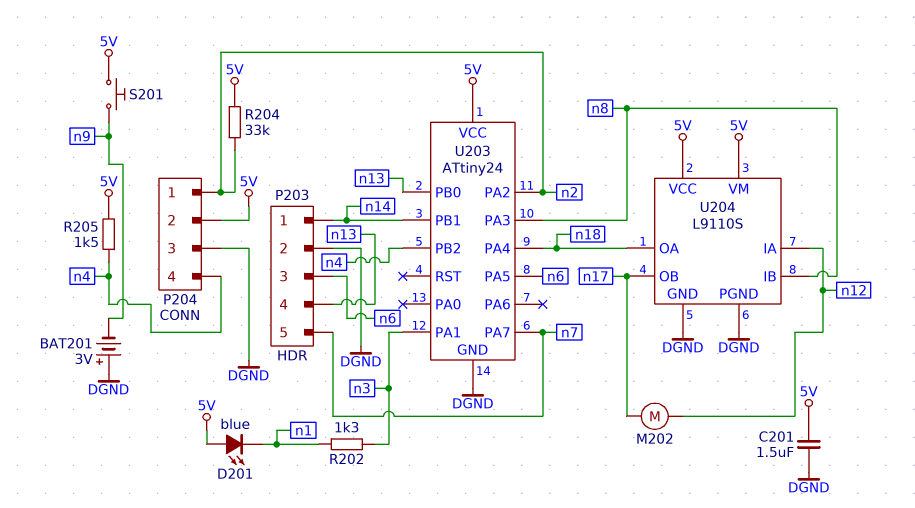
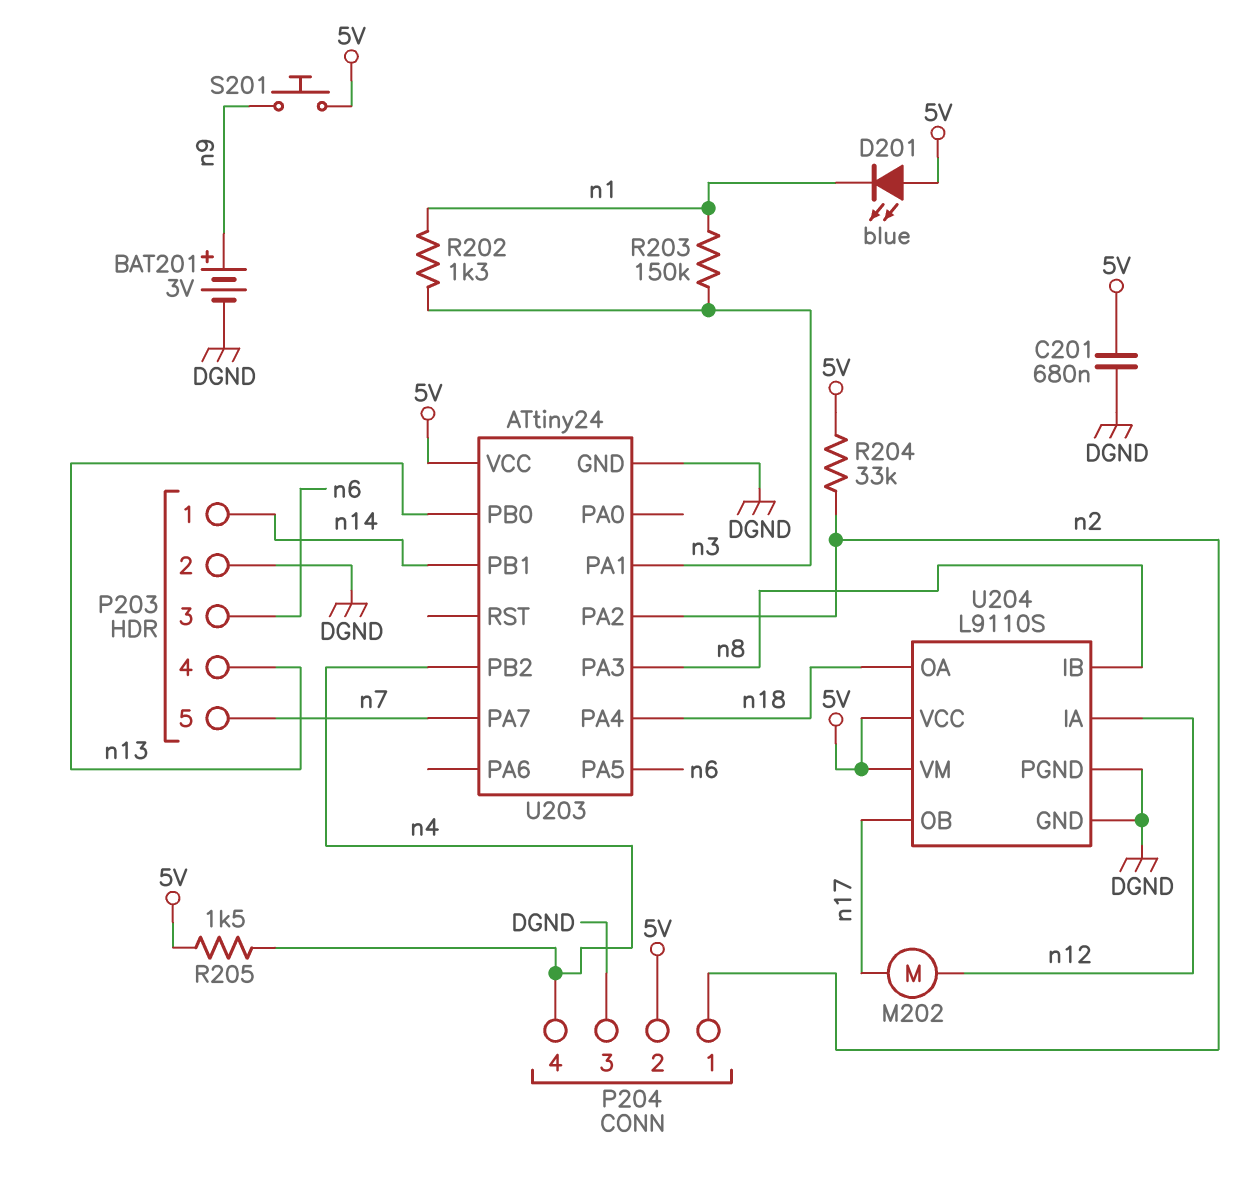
BAT201: 3V (plus DGND, minus n9) -> 3V (plus n9, minus DGND)
C201: 1.5uF (5V, DGND) -> 680nF (5V, DGND)
R203: none -> 150k (n1, n3)

